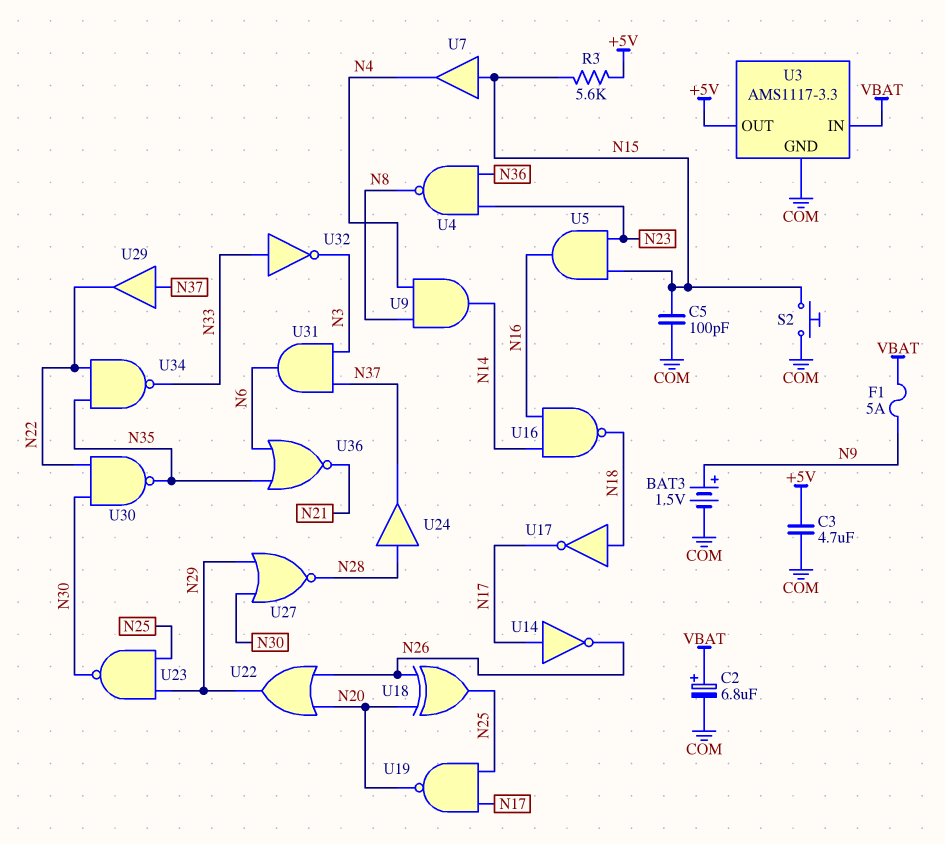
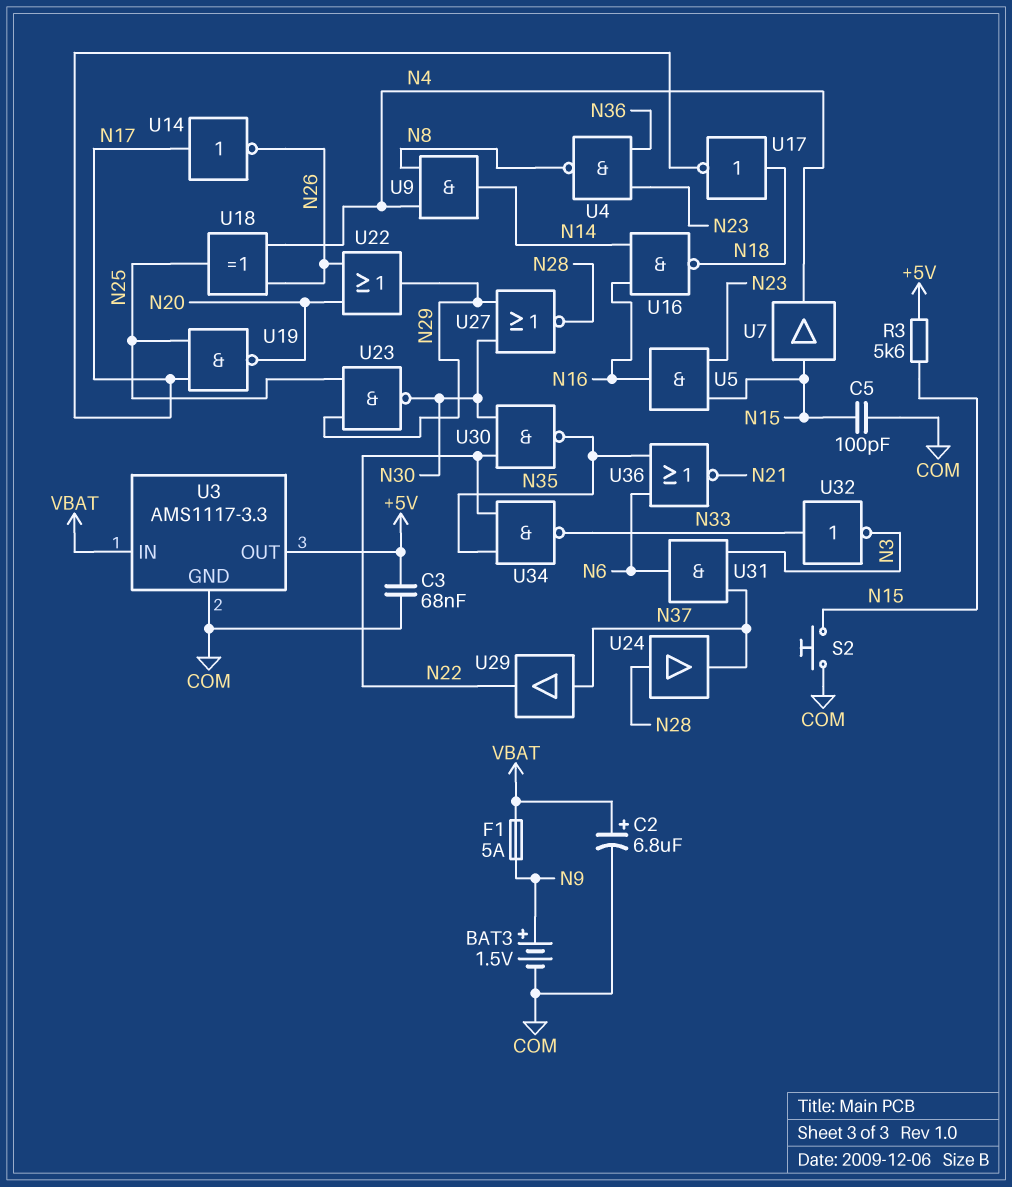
C3: 4.7uF (+5V, COM) -> 68nF (+5V, COM)
U18: XOR (in N20, in N26, out N25) -> XOR (in N4, in N26, out N25)

